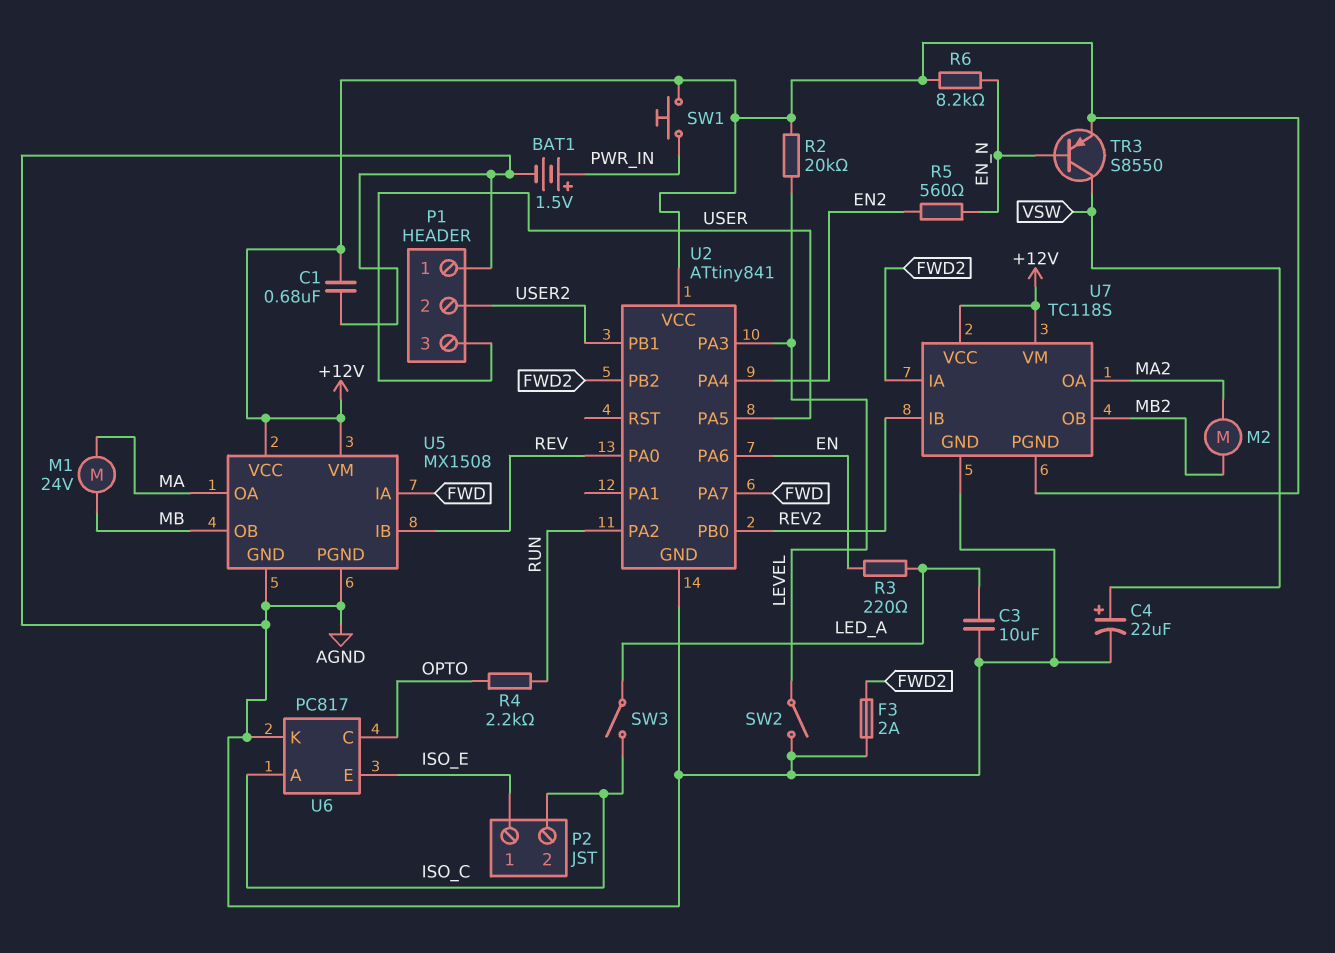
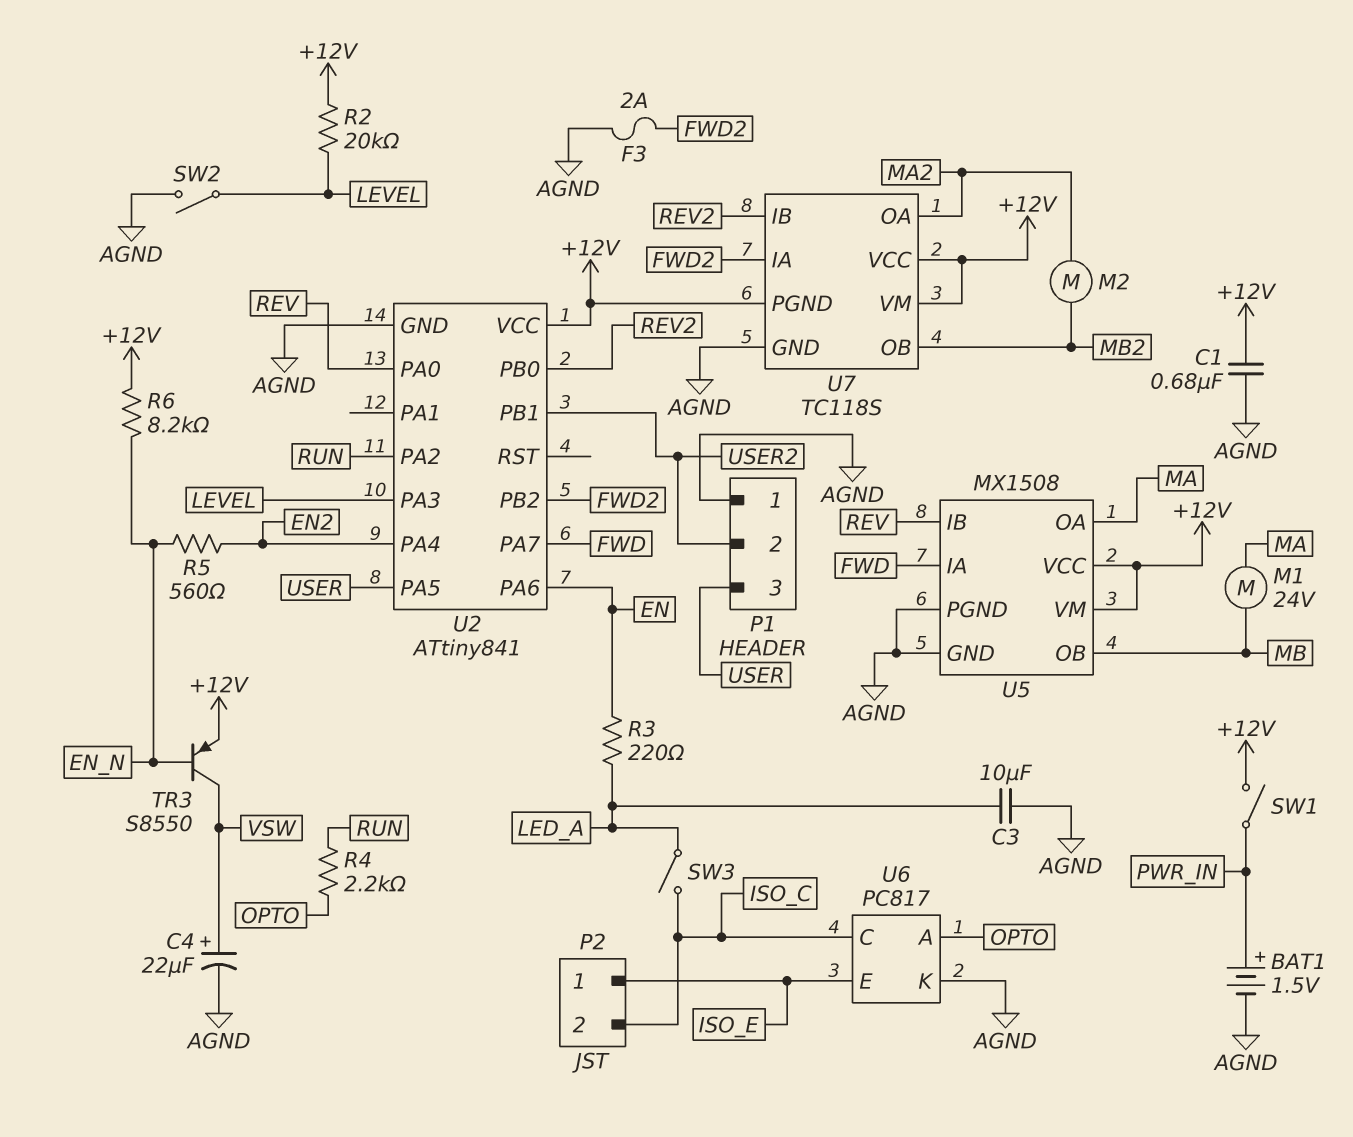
SW1: button (+12V, PWR_IN) -> switch (+12V, PWR_IN)
U6 pin A: ISO_C -> OPTO
U6 pin C: OPTO -> ISO_C

